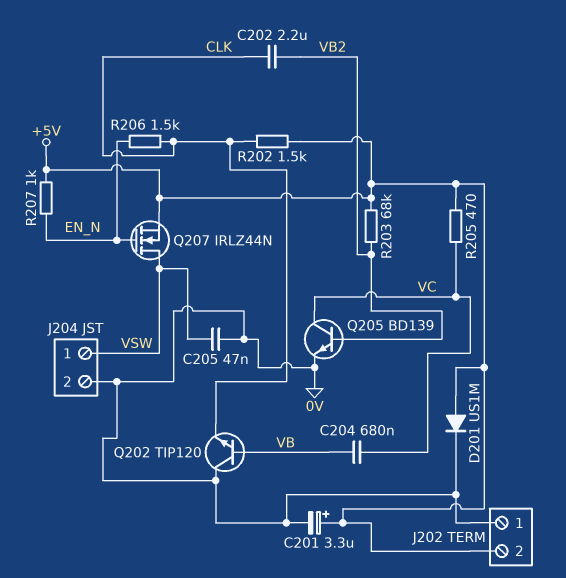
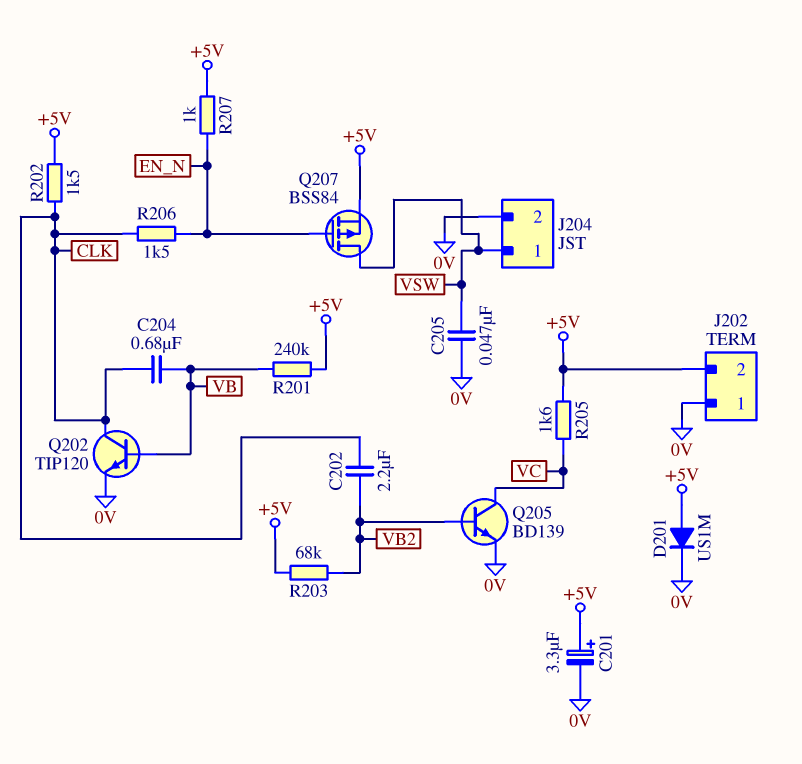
C204: 680nF (VB, VC) -> 680nF (CLK, VB)
Q202: NPN TIP120 (B VB, C 0V, E CLK) -> NPN TIP120 (B VB, C CLK, E 0V)
Q207: NMOS IRLZ44N (G EN_N, D VSW, S +5V) -> PMOS BSS84 (G EN_N, D VSW, S +5V)
R201: none -> 240k (+5V, VB)
R205: 470 (+5V, VC) -> 1.6k (+5V, VC)

